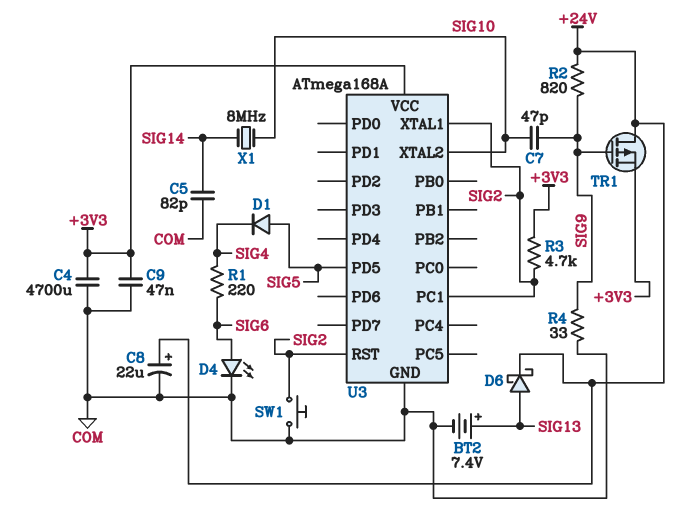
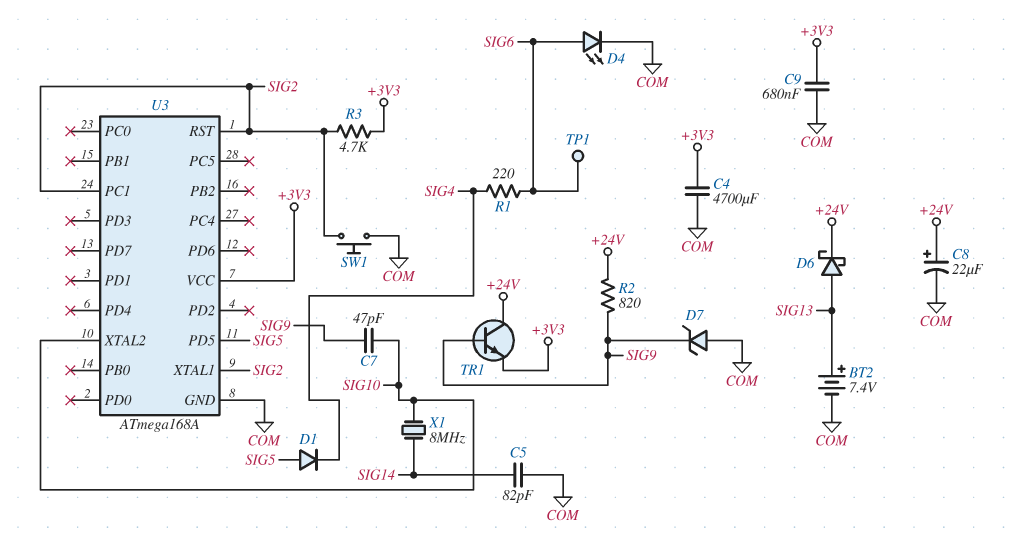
C9: 47nF (+3V3, COM) -> 680nF (+3V3, COM)
D7: none -> zener (A COM, K SIG9)
R4: 33 (COM, SIG9) -> none
TP1: none -> test point (SIG6)
TR1: PMOS (G SIG9, D +24V, S +3V3) -> NPN (B SIG9, C +24V, E +3V3)

